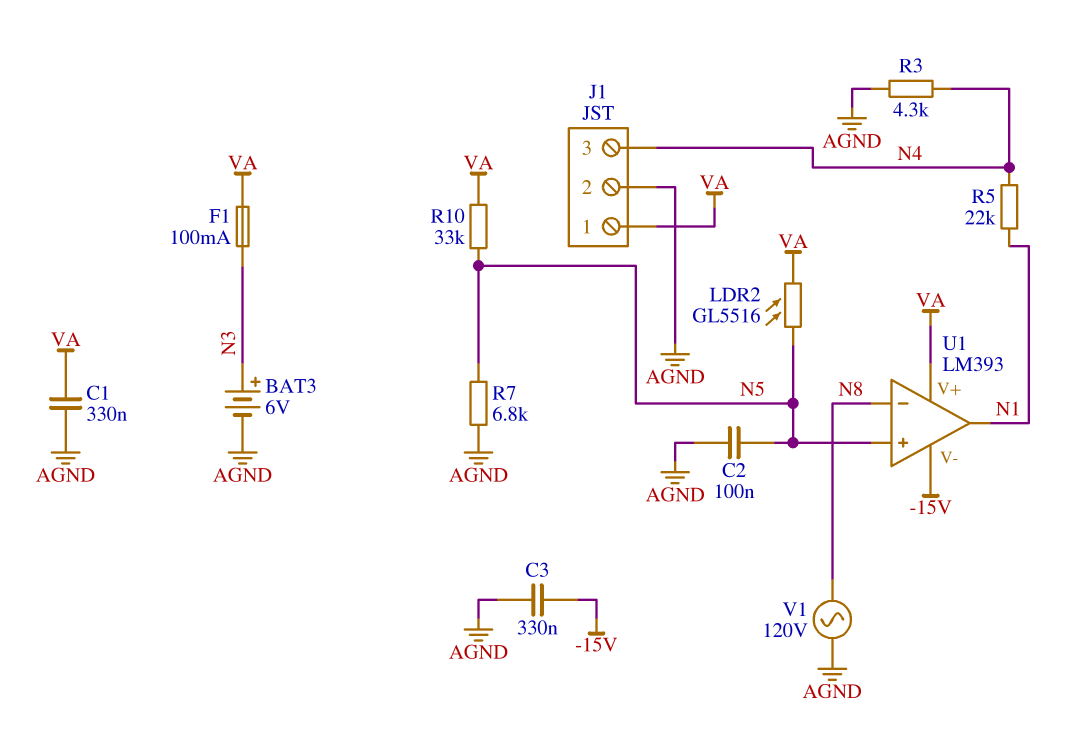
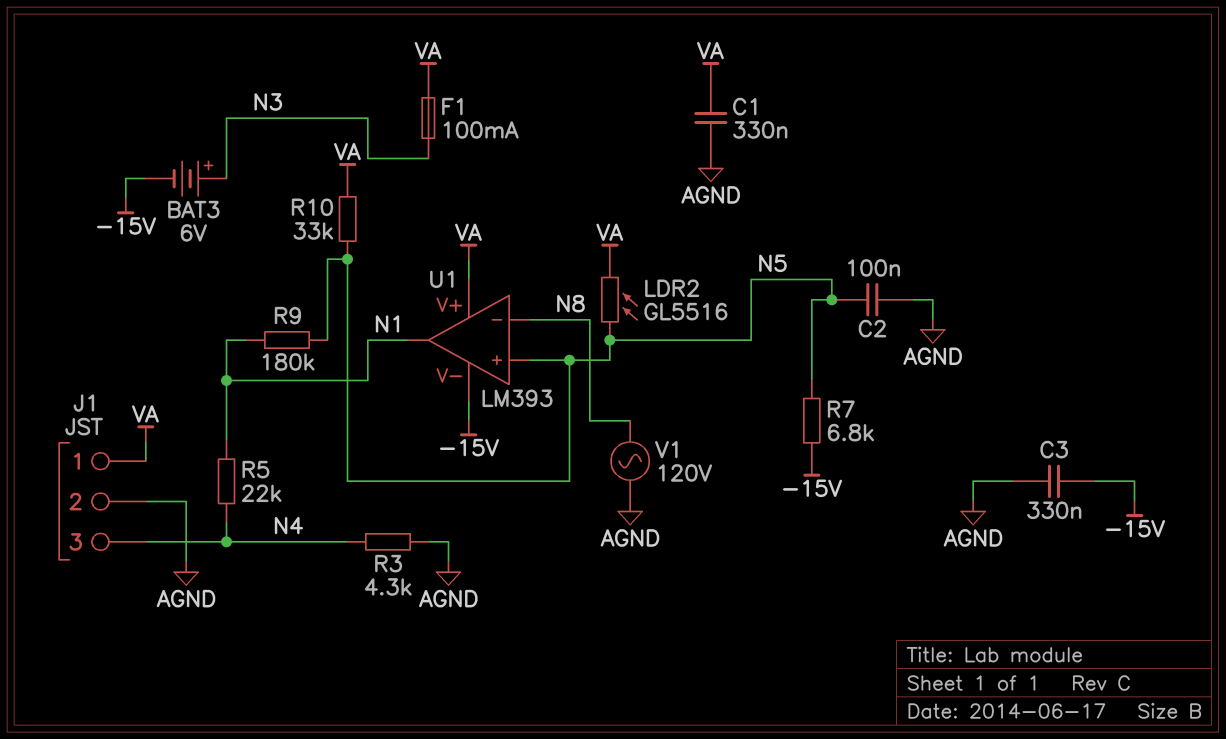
BAT3: 6V (plus N3, minus AGND) -> 6V (plus N3, minus -15V)
R7: 6.8k (AGND, N5) -> 6.8k (-15V, N5)
R9: none -> 180k (N1, N5)

